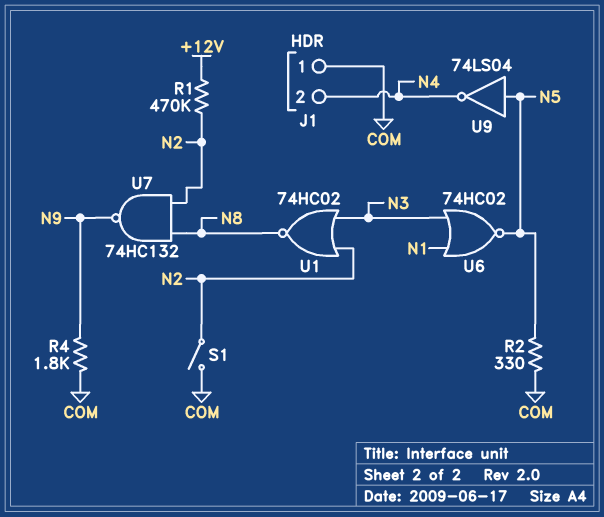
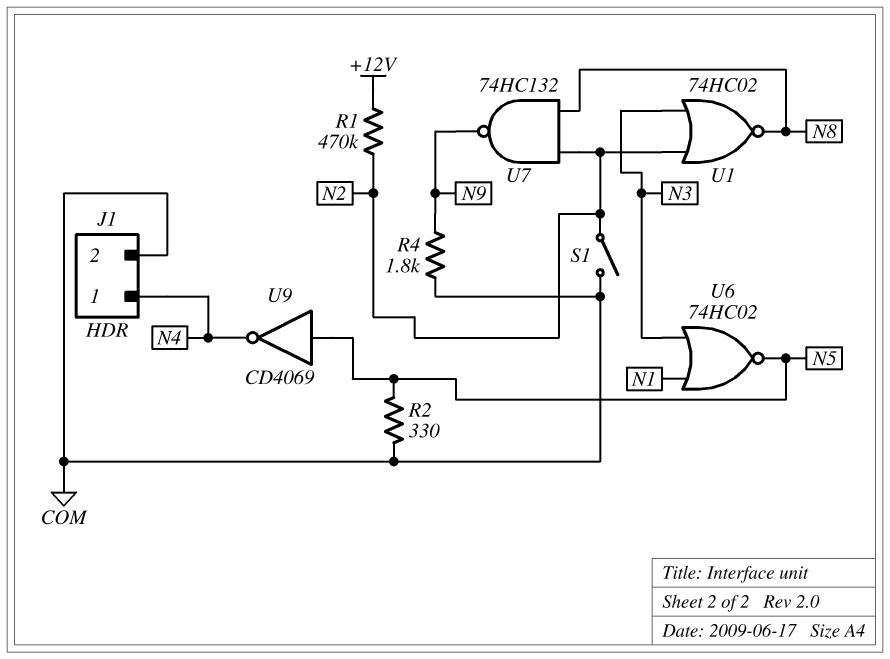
J1 pin 1: COM -> N4
J1 pin 2: N4 -> COM
U9: NOT 74LS04 (in N5, out N4) -> NOT CD4069 (in N5, out N4)

